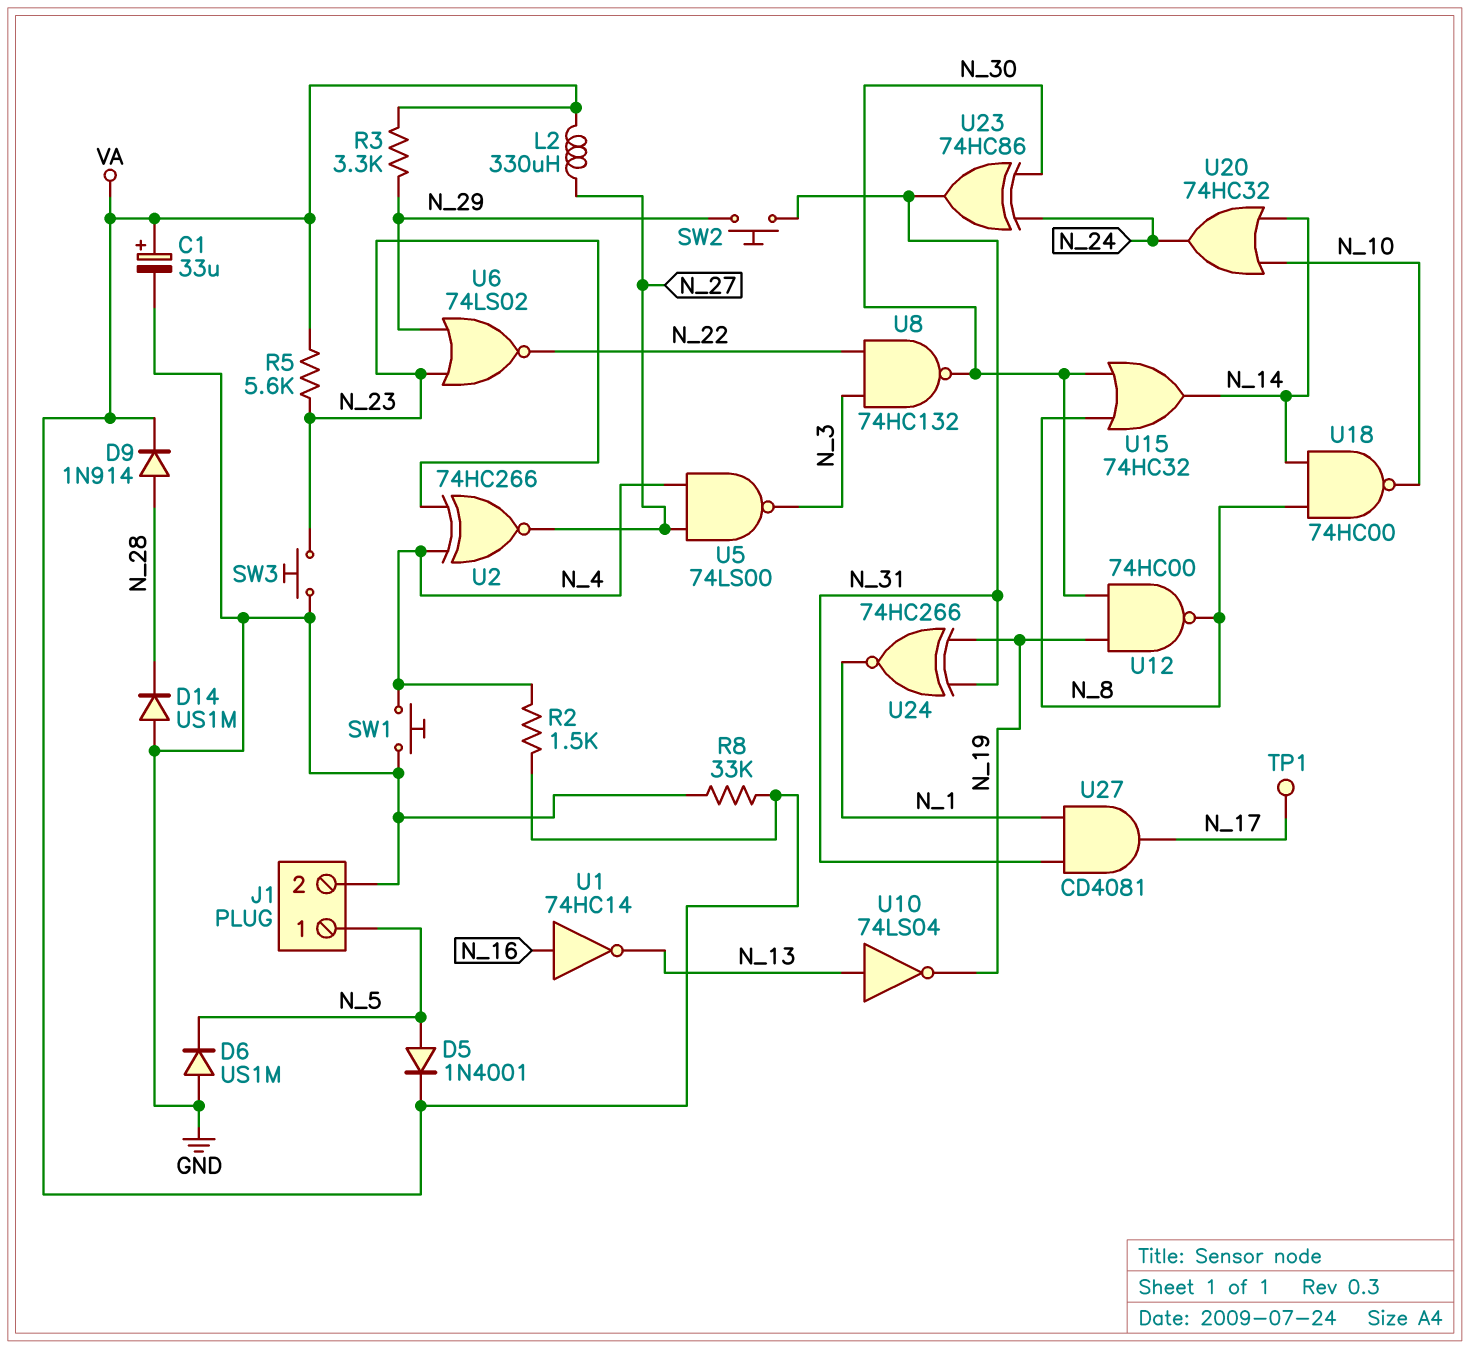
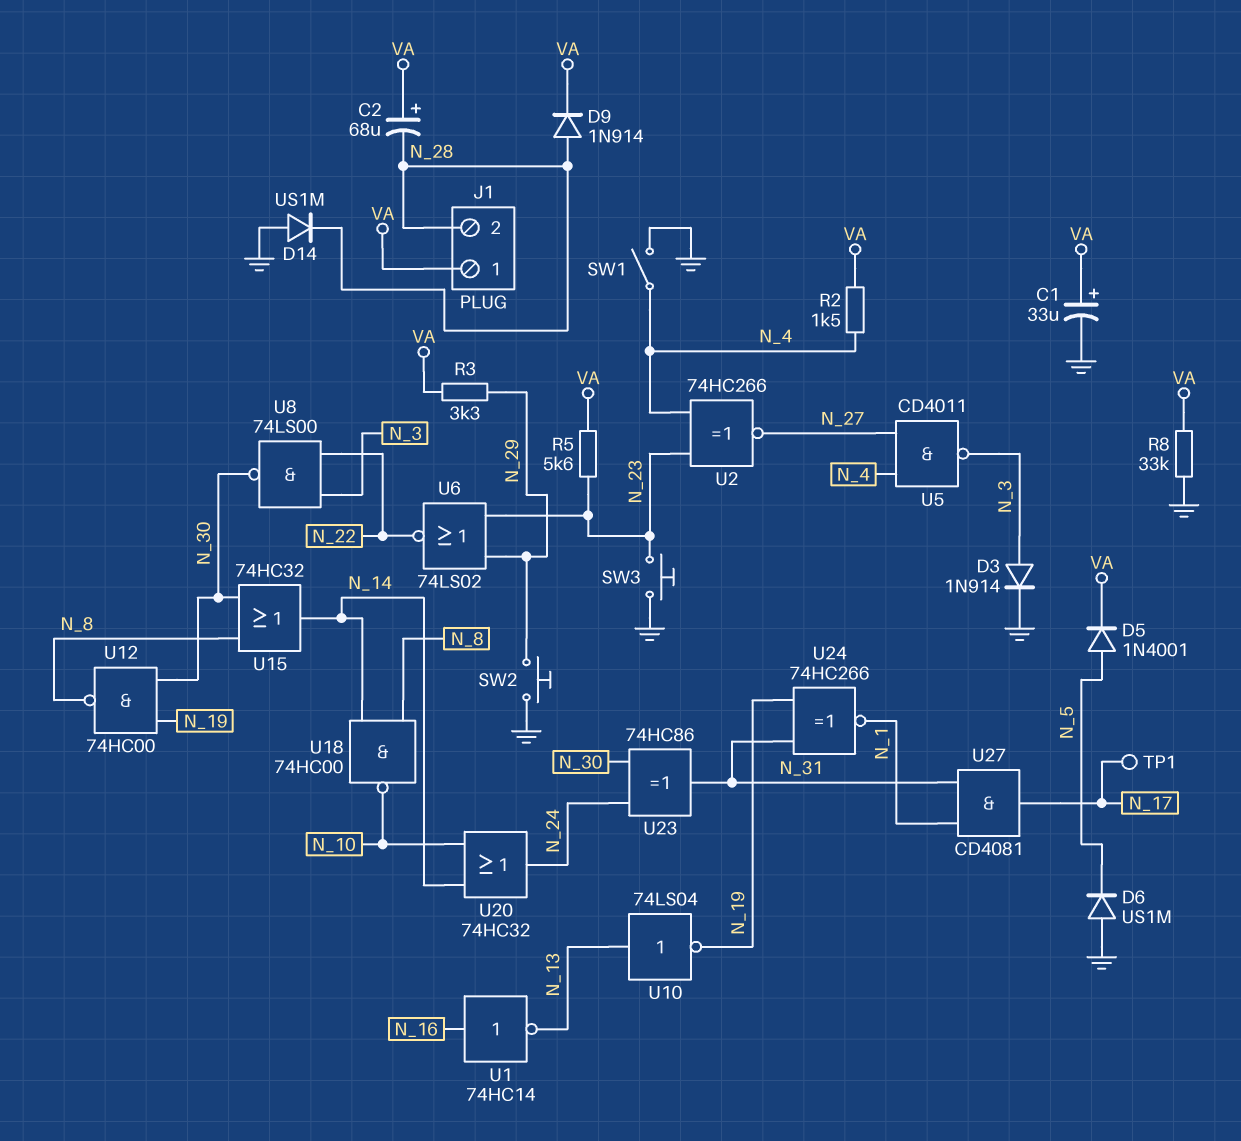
C2: none -> 68uF (plus VA, minus N_28)
D3: none -> diode 1N914 (A N_3, K GND)
J1 pin 1: N_5 -> VA
J1 pin 2: GND -> N_28
L2: 330uH (N_27, VA) -> none
SW1: button (GND, N_4) -> switch (GND, N_4)
SW2: button (N_29, N_31) -> button (GND, N_29)
U5: NAND 74LS00 (in N_4, in N_27, out N_3) -> NAND CD4011 (in N_4, in N_27, out N_3)
U8: NAND 74HC132 (in N_3, in N_22, out N_30) -> NAND 74LS00 (in N_3, in N_22, out N_30)

